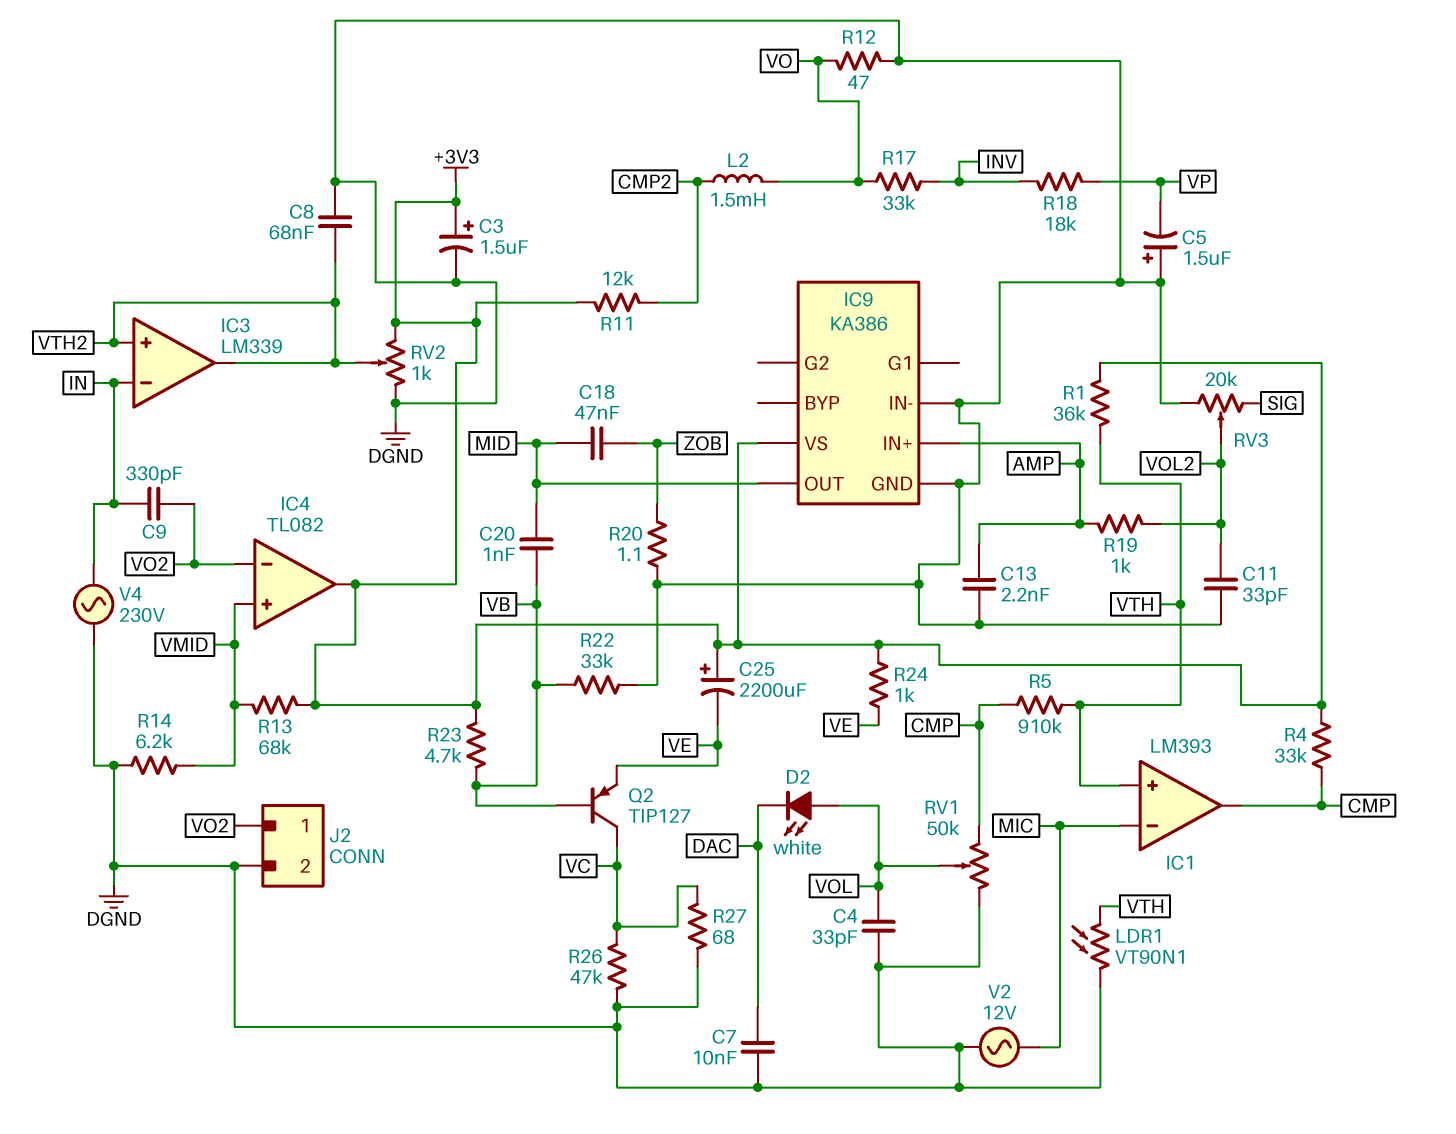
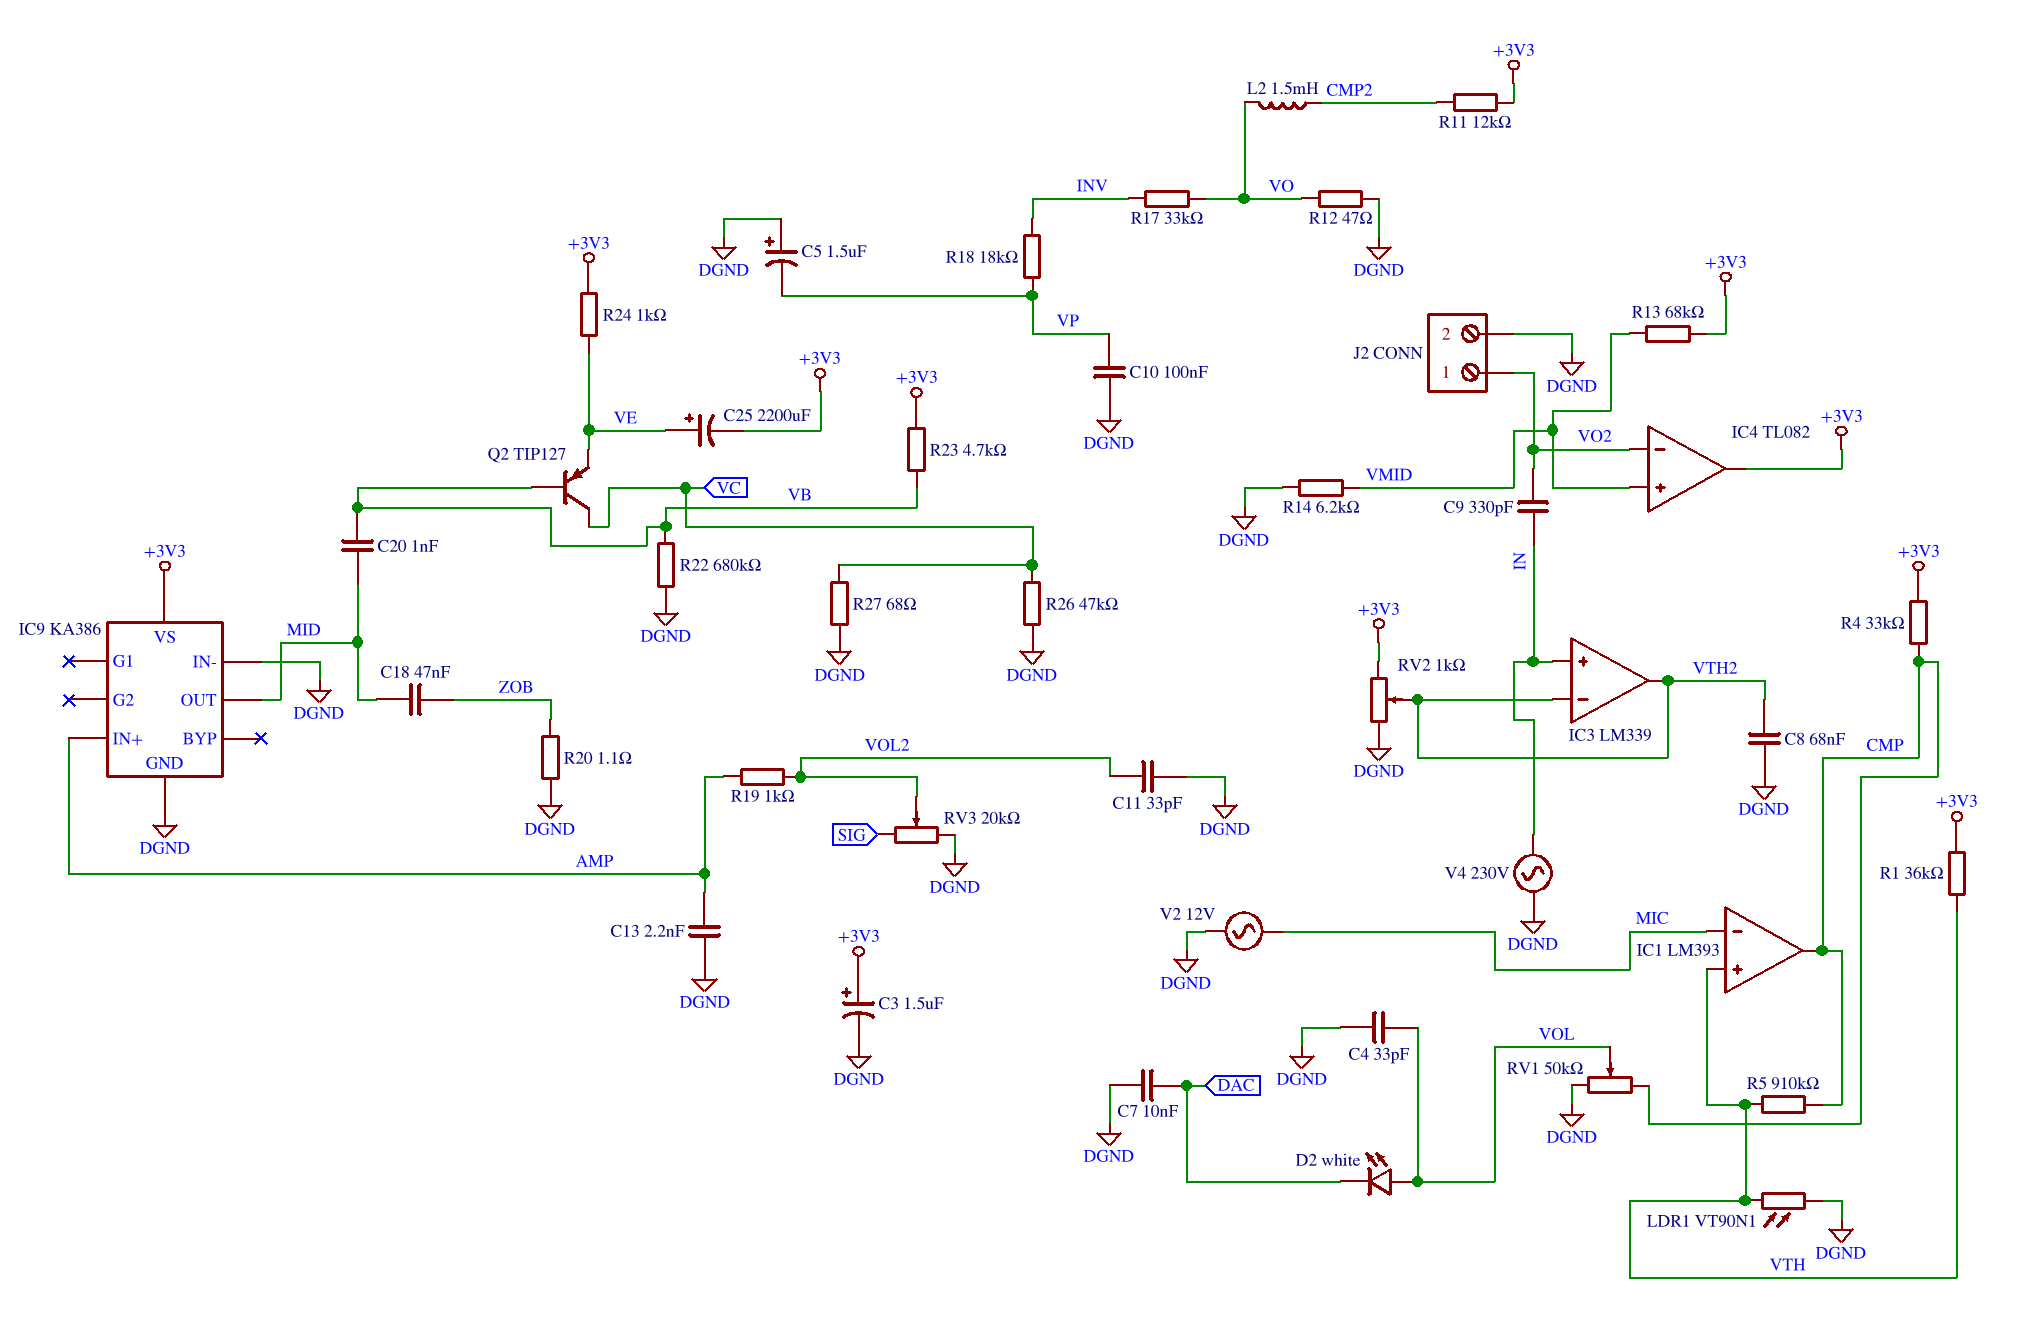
C10: none -> 100nF (DGND, VP)
C25: 2200uF (plus +3V3, minus VE) -> 2200uF (plus VE, minus +3V3)
IC3 pin in+: VTH2 -> IN
IC3 pin in-: IN -> VTH2
R22: 33k (DGND, VB) -> 680k (DGND, VB)

